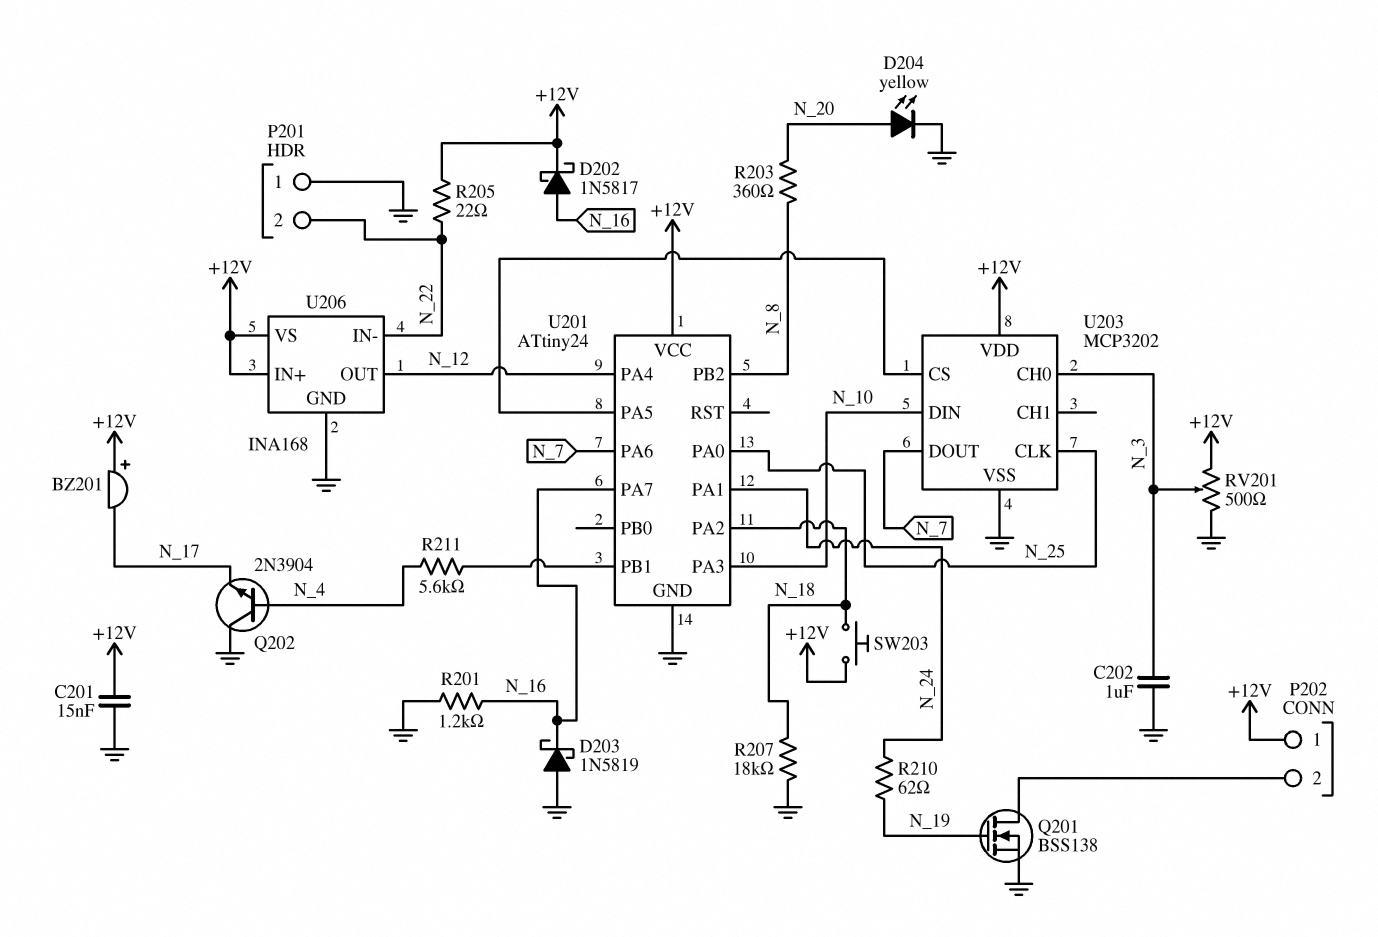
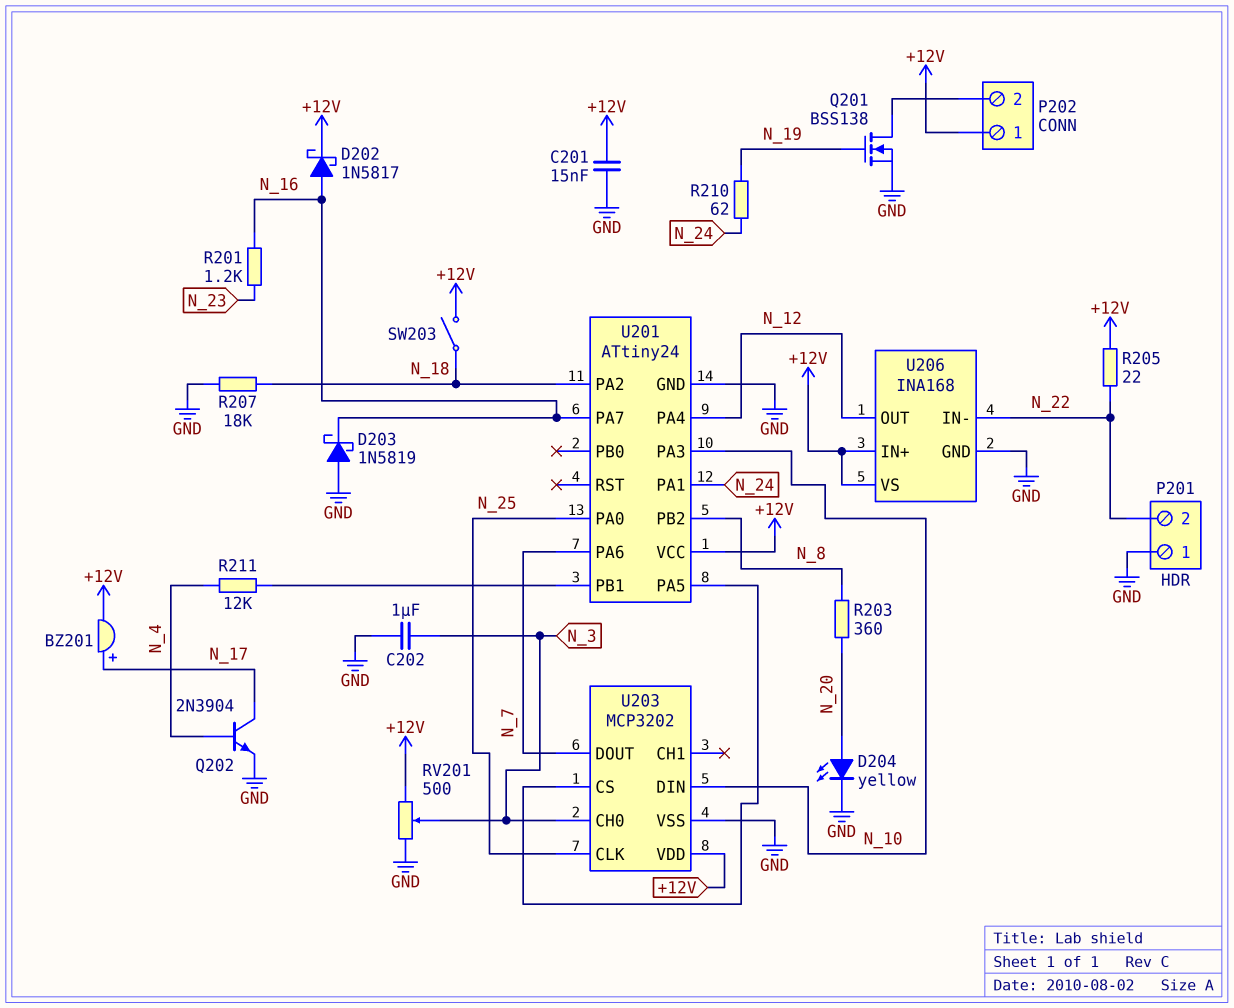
BZ201: buzzer (plus +12V, minus N_17) -> buzzer (plus N_17, minus +12V)
Q202: NPN 2N3904 (B N_4, C GND, E N_17) -> NPN 2N3904 (B N_4, C N_17, E GND)
R201: 1.2k (GND, N_16) -> 1.2k (N_16, N_23)
R211: 5.6k (N_4, U201/PB1) -> 12k (N_4, U201/PB1)
SW203: button (+12V, N_18) -> switch (+12V, N_18)

